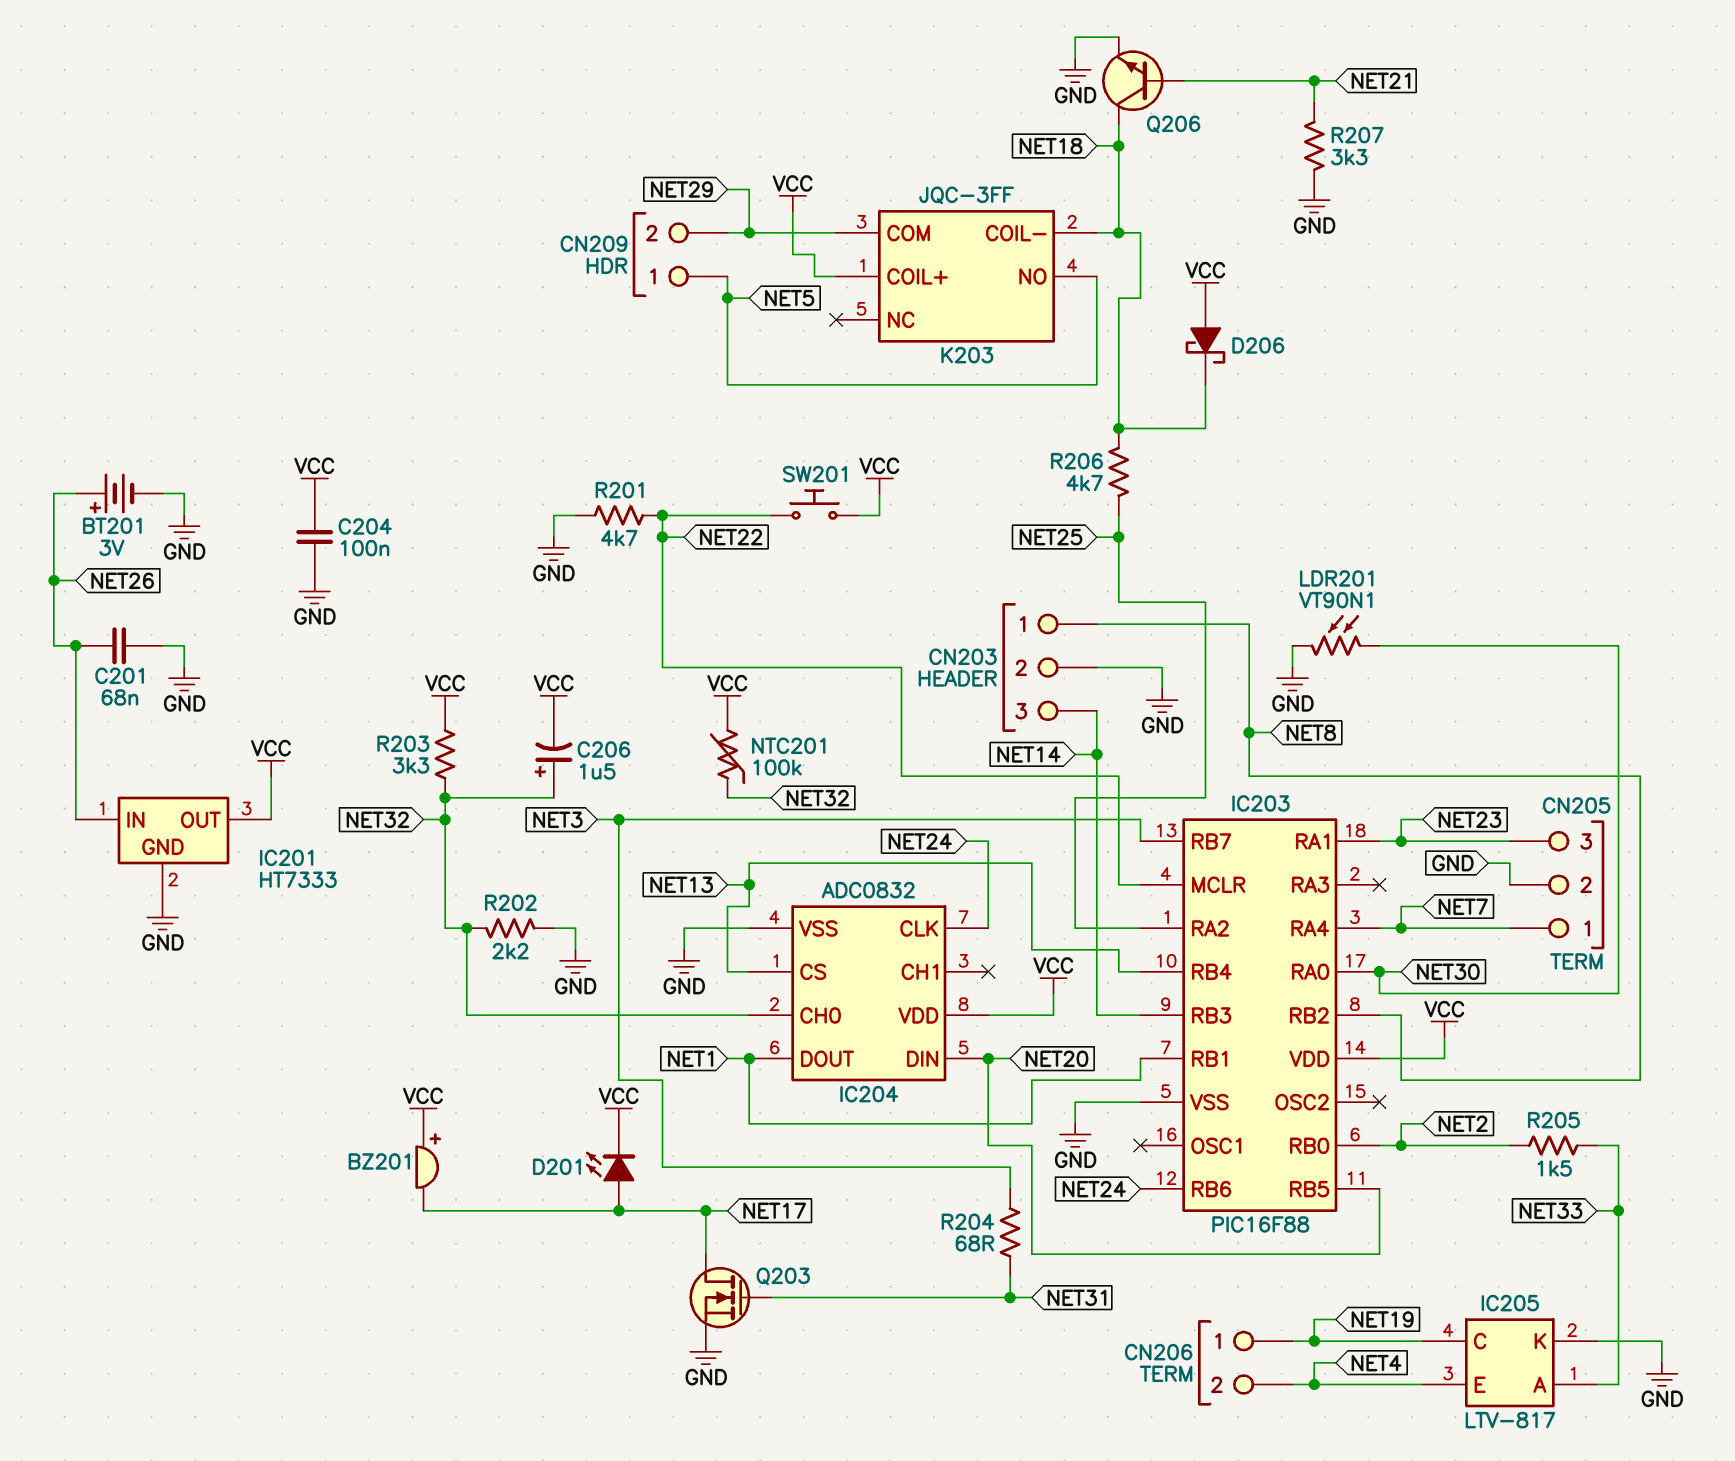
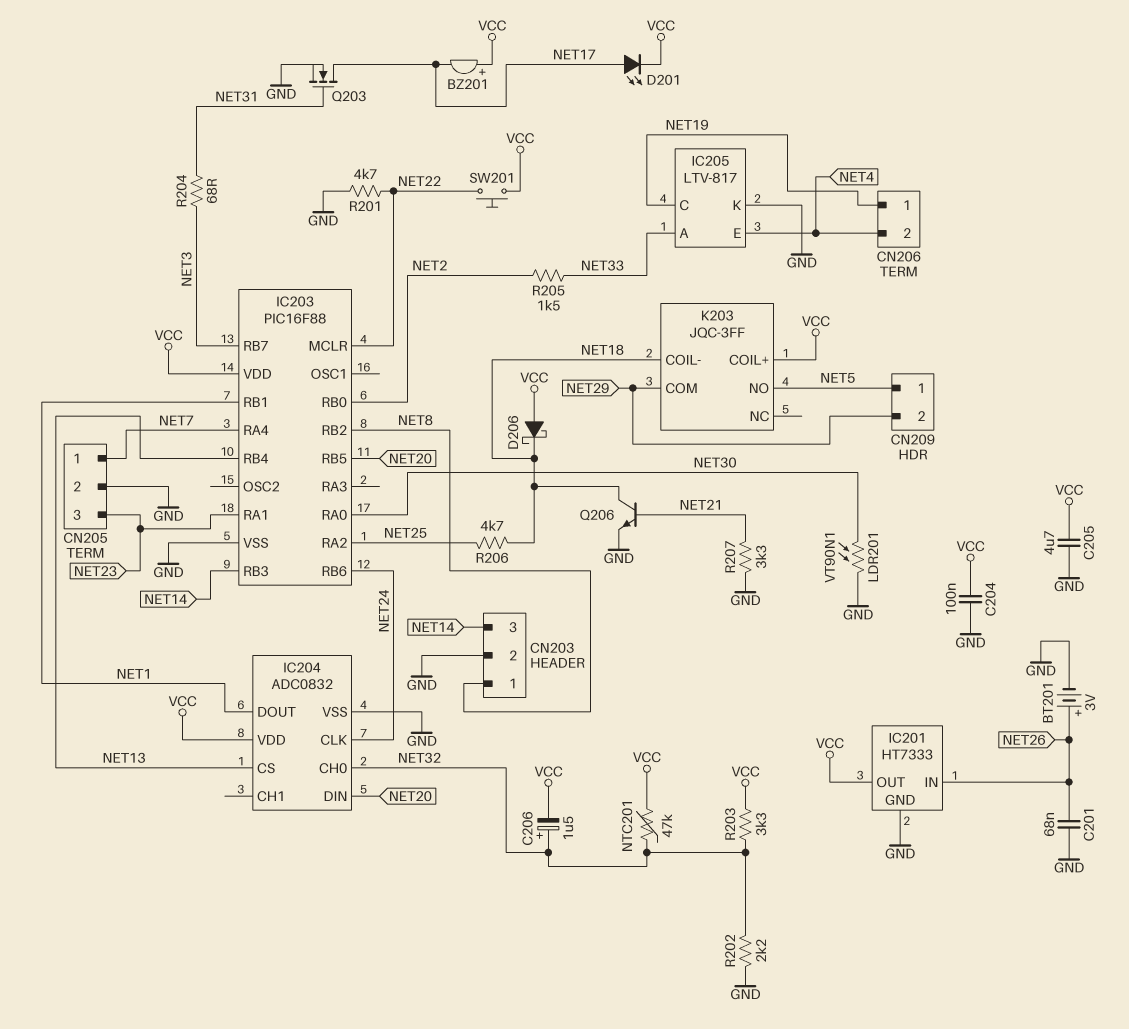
C205: none -> 4.7uF (GND, VCC)
NTC201: 100k (NET32, VCC) -> 47k (NET32, VCC)

